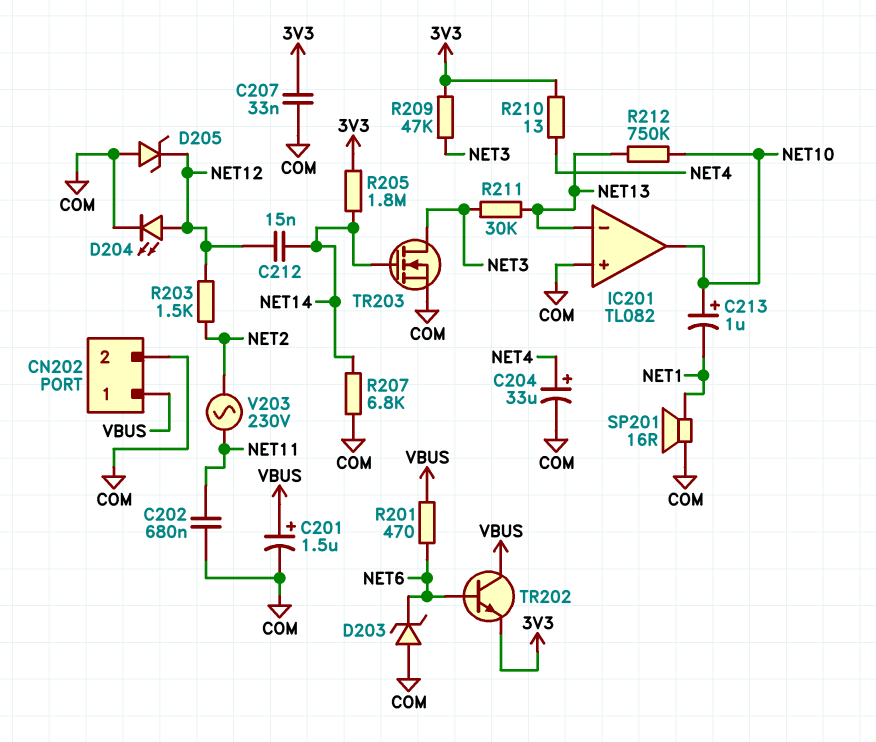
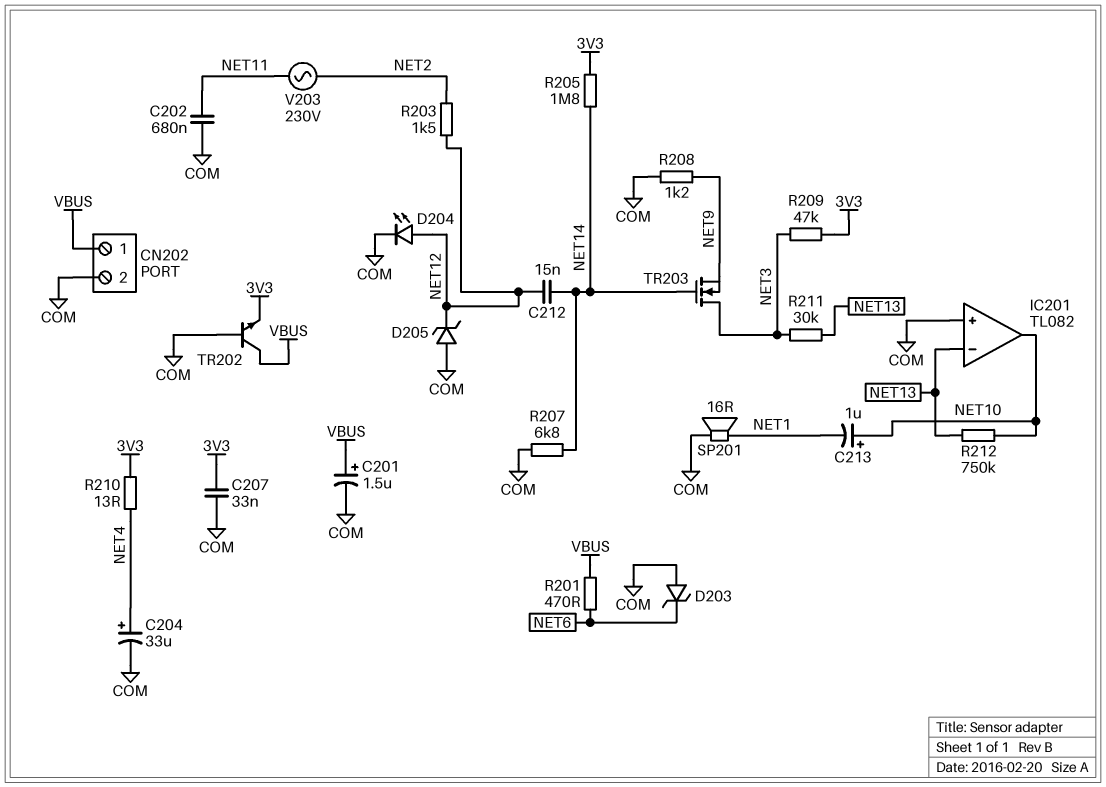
R208: none -> 1.2k (COM, NET9)
TR202: NPN (B NET6, C VBUS, E 3V3) -> NPN (B COM, C VBUS, E 3V3)
TR203: NMOS (G NET14, D NET3, S COM) -> NMOS (G NET14, D NET3, S NET9)

